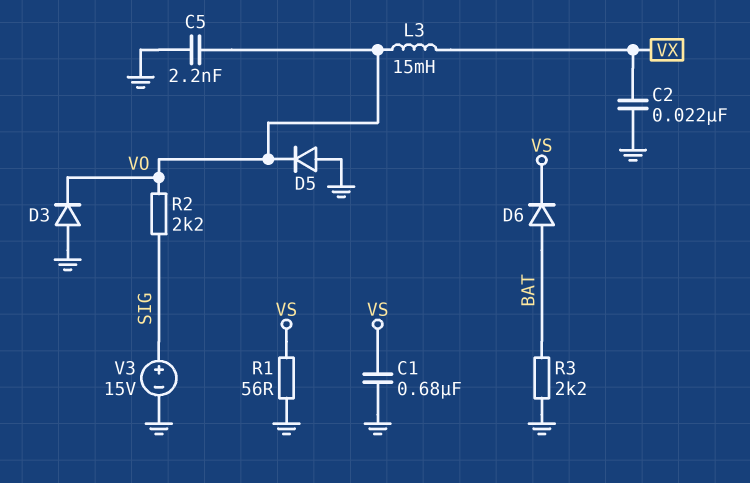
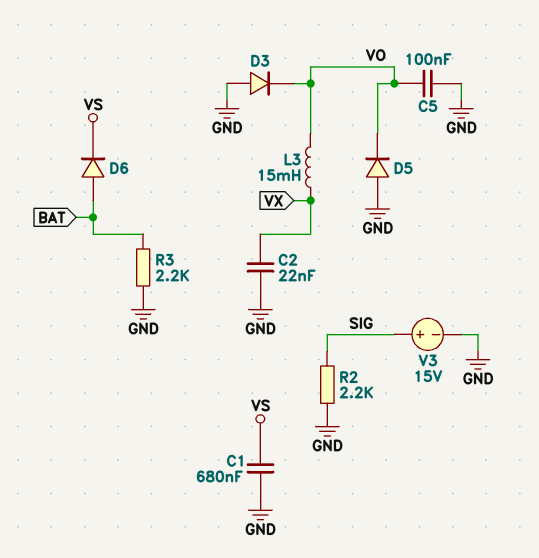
C5: 2.2nF (GND, VO) -> 100nF (GND, VO)
R1: 56 (GND, VS) -> none
R2: 2.2k (SIG, VO) -> 2.2k (GND, SIG)

